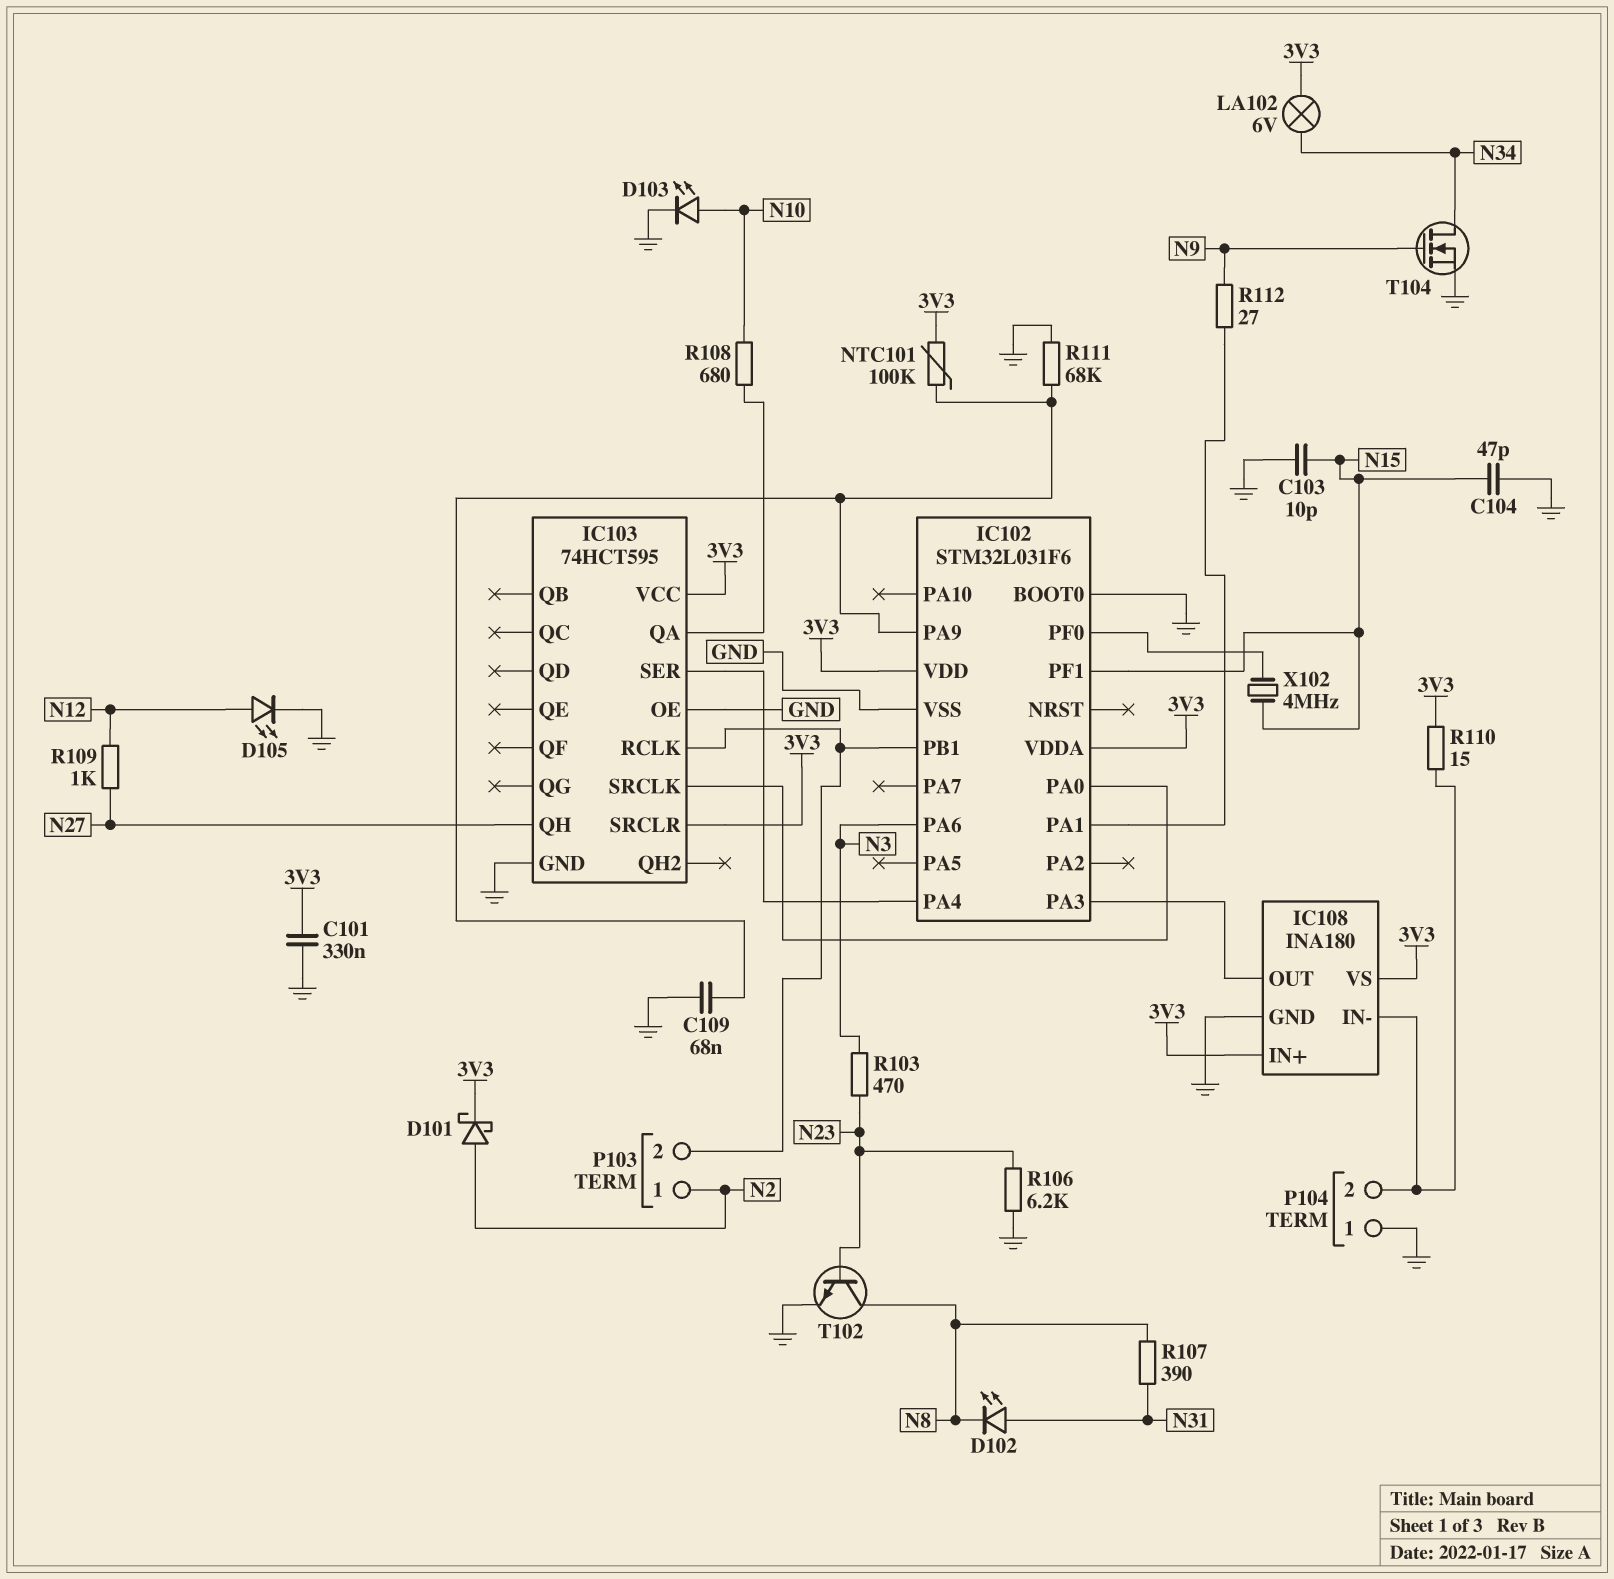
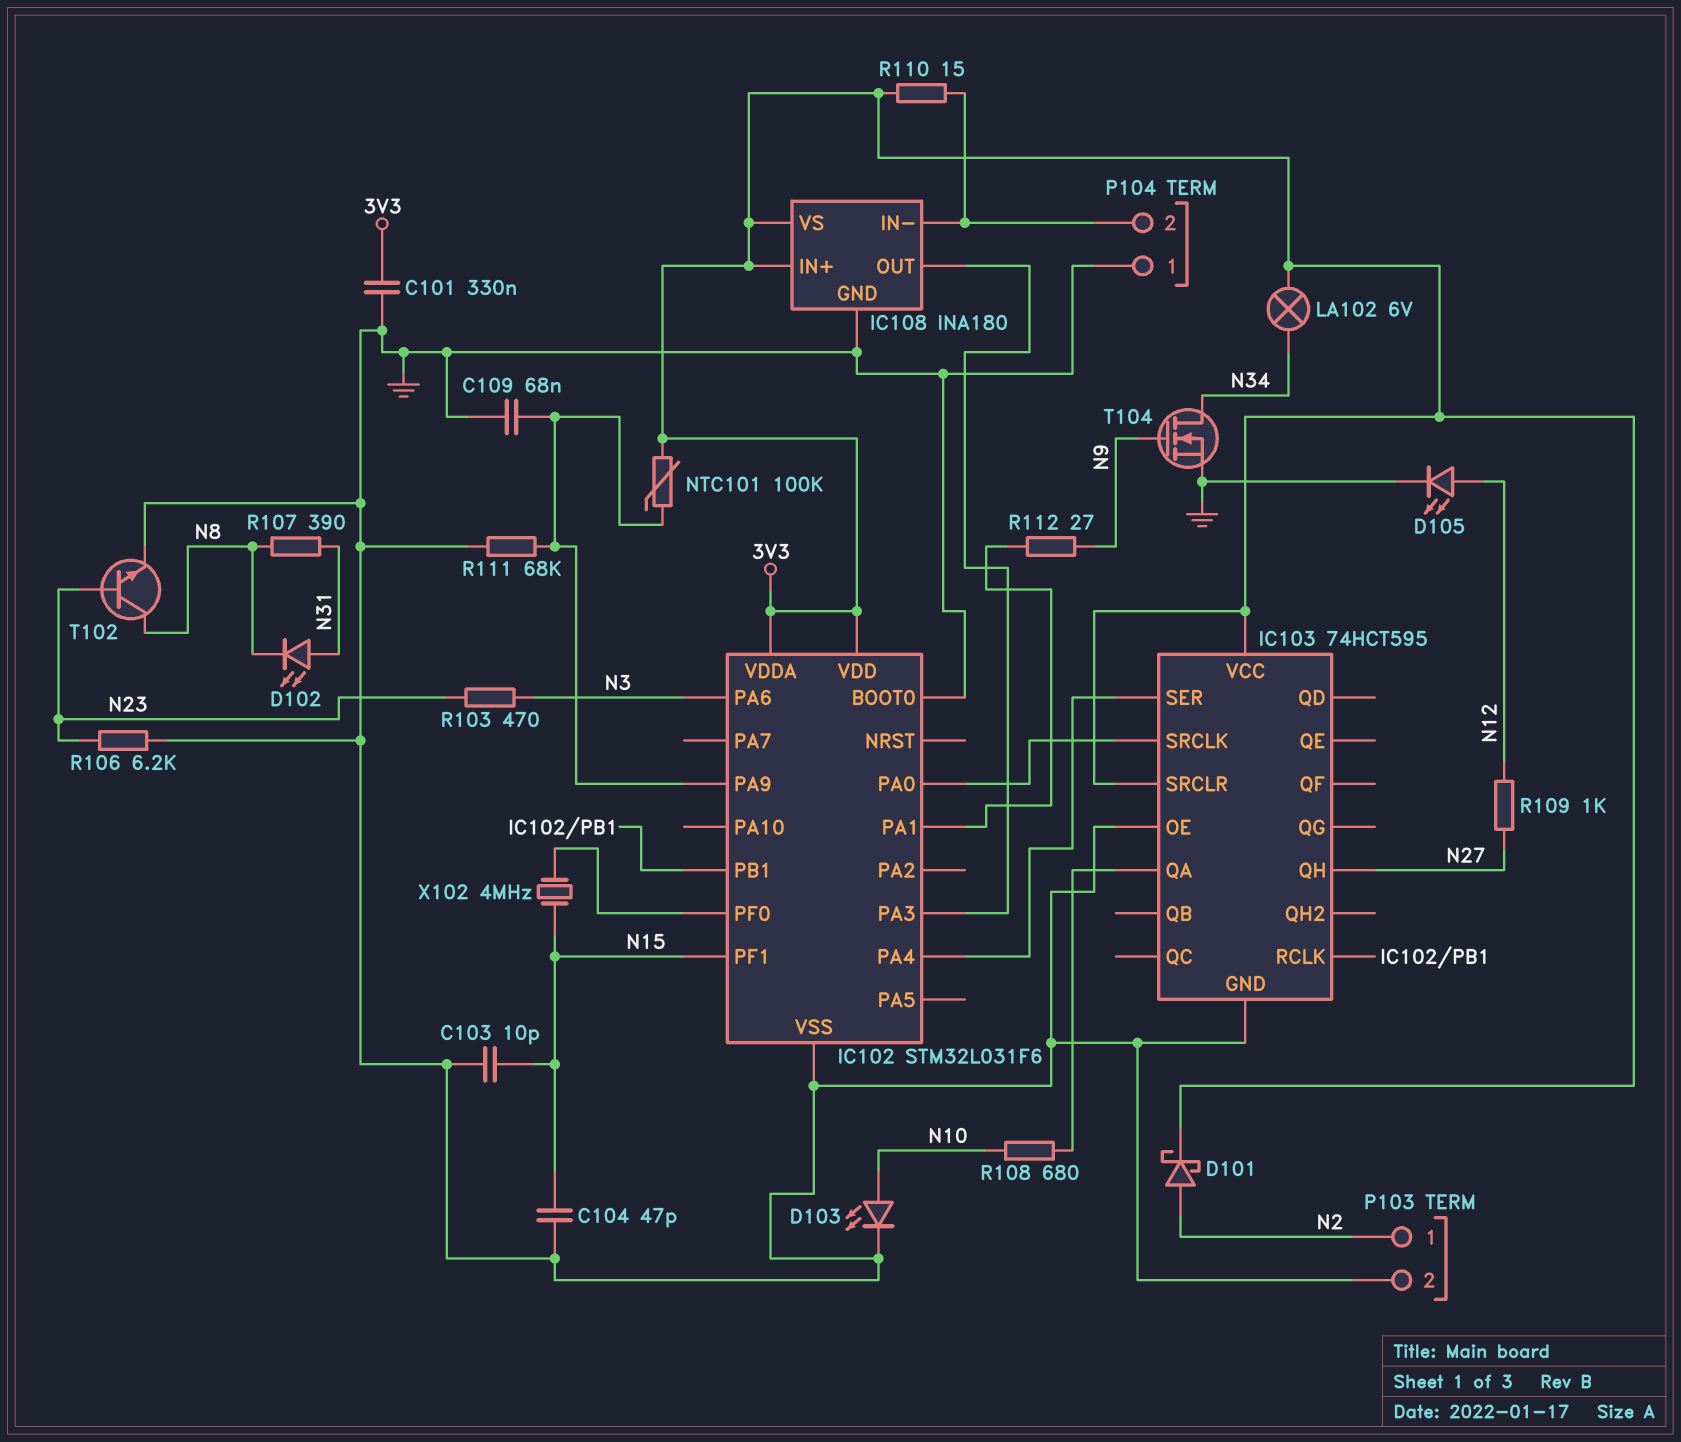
P103 pin 2: IC102/PB1 -> GND

